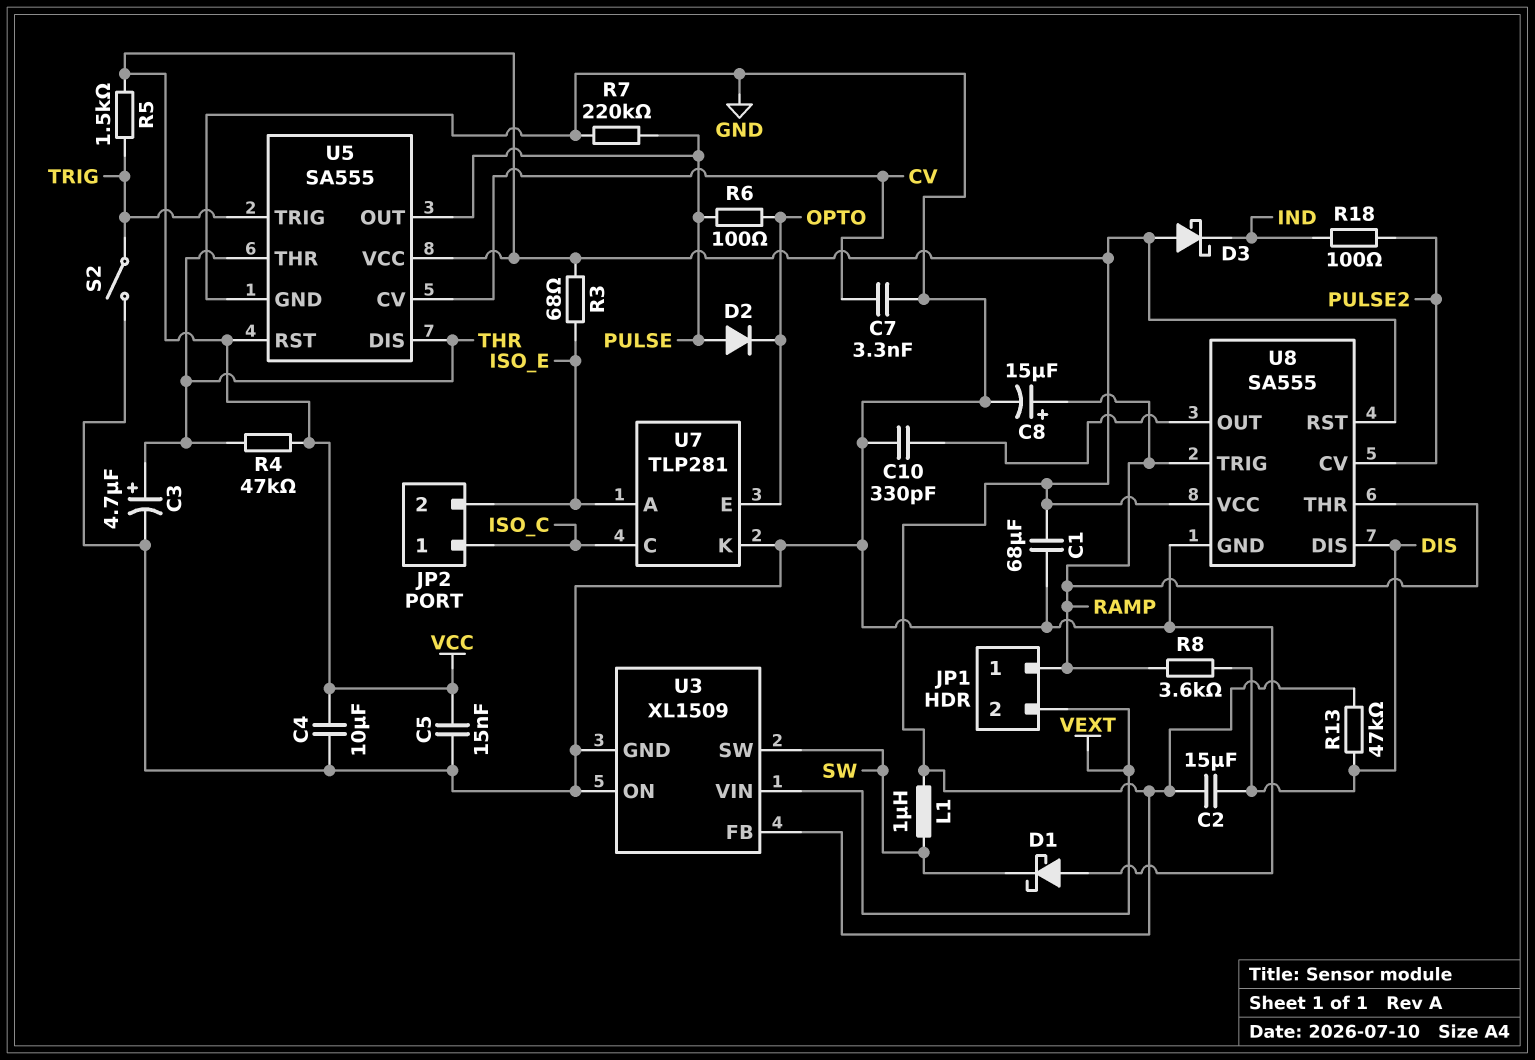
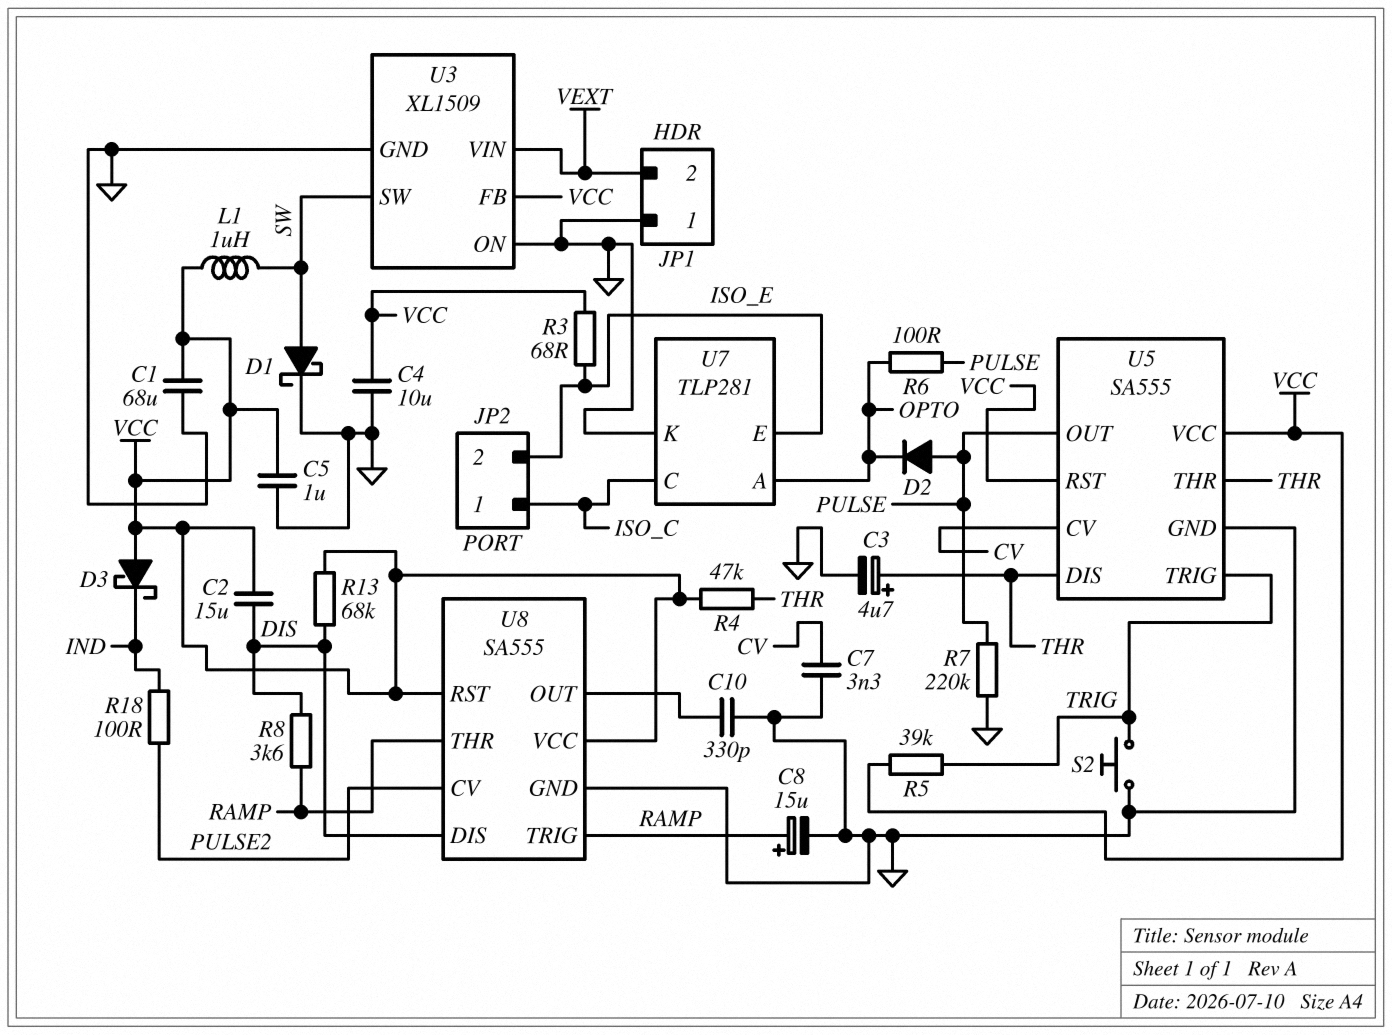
C5: 15nF (GND, VCC) -> 1uF (GND, VCC)
D1: schottky (A GND, K SW) -> schottky (A SW, K GND)
JP1 pin 1: RAMP -> GND
R5: 1.5k (TRIG, VCC) -> 39k (TRIG, VCC)
R13: 47k (DIS, VCC) -> 68k (DIS, VCC)
S2: switch (GND, TRIG) -> button (GND, TRIG)
U7 pin A: ISO_E -> OPTO
U7 pin E: OPTO -> ISO_E

